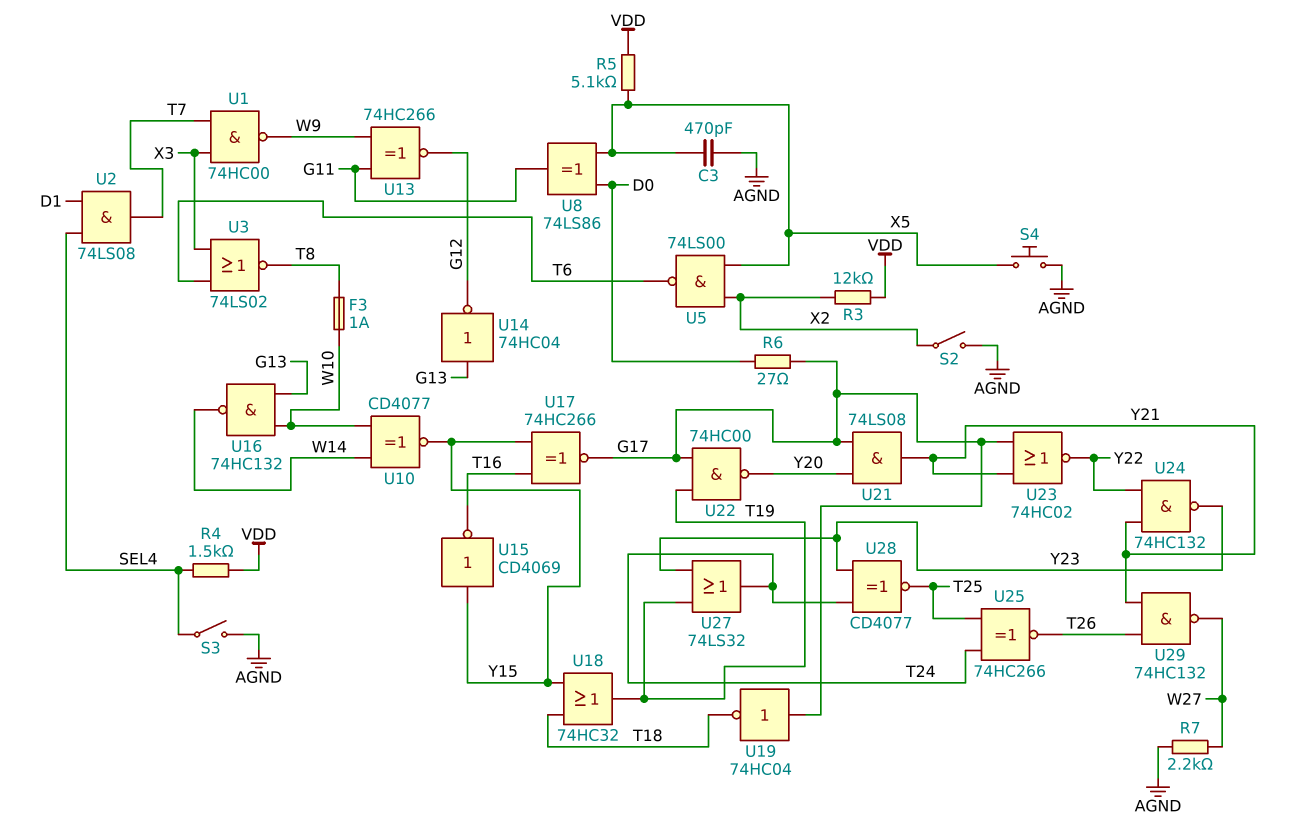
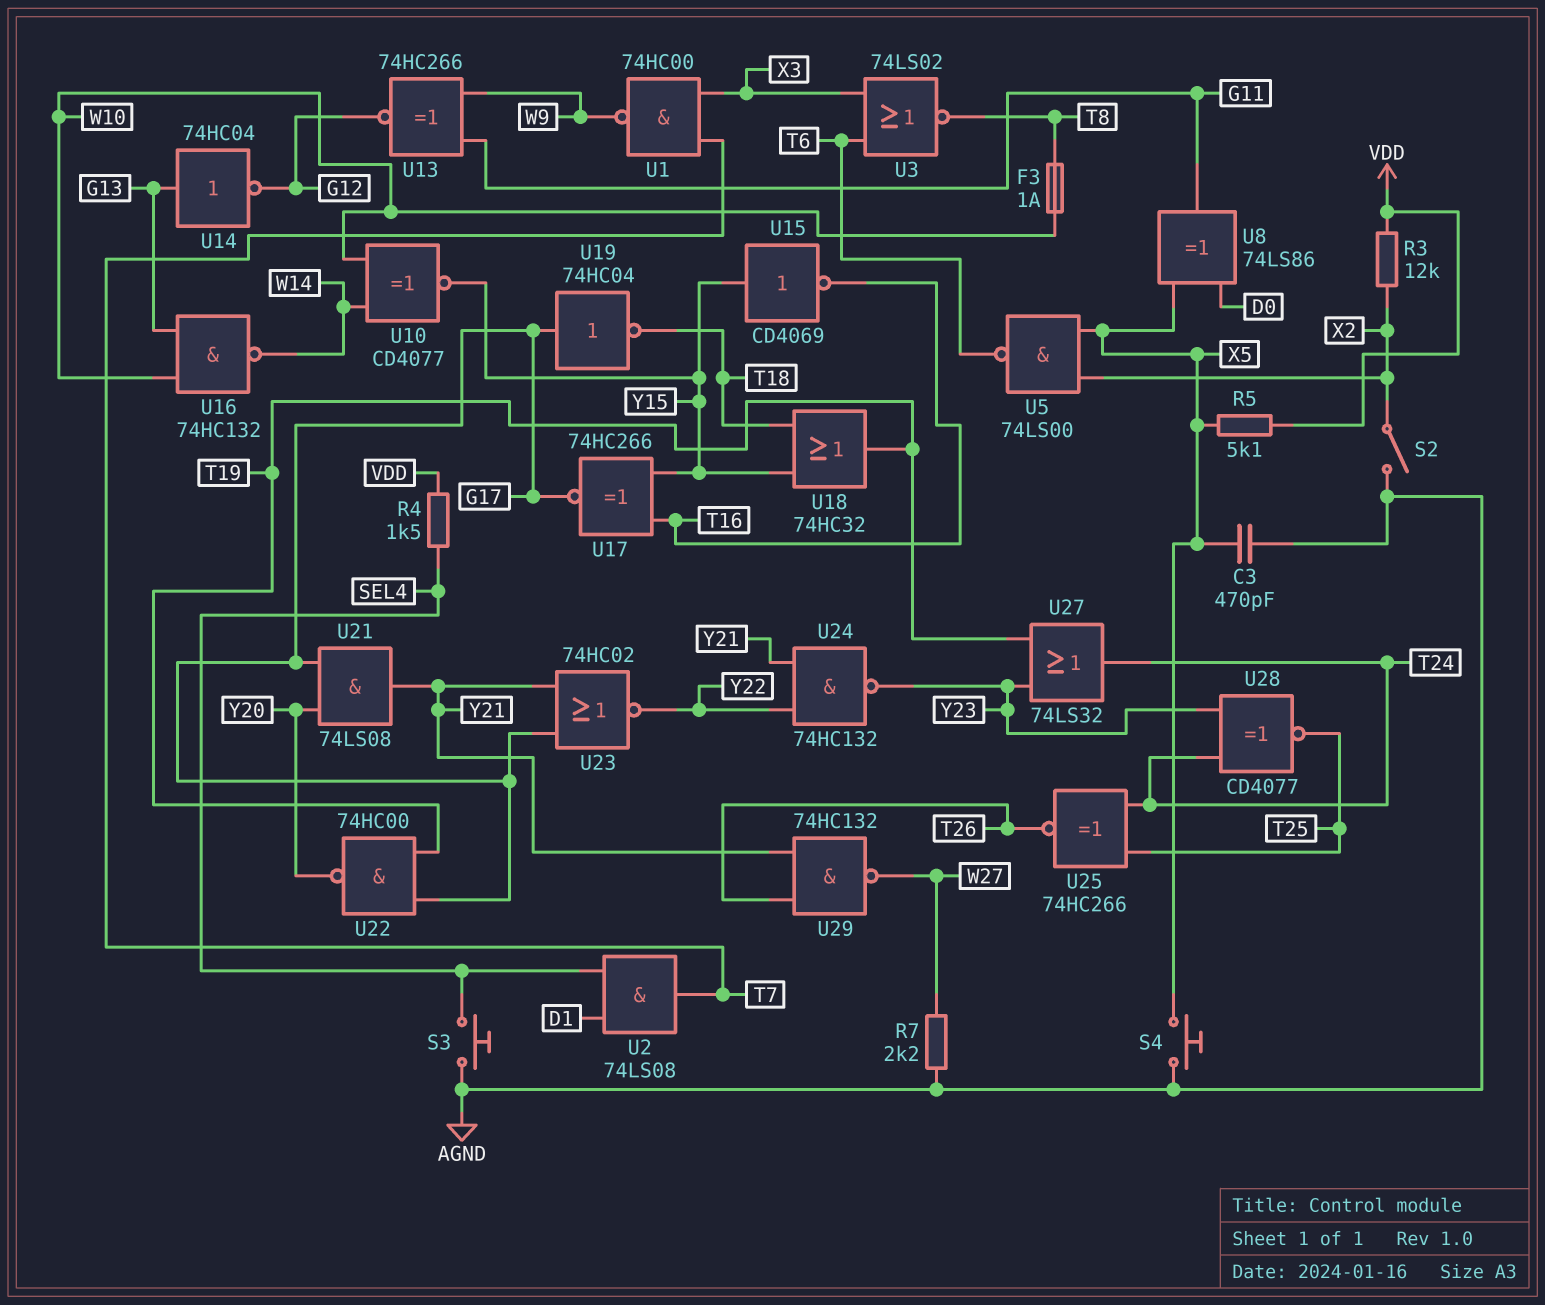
R6: 27 (D0, G17) -> none
S3: switch (AGND, SEL4) -> button (AGND, SEL4)

